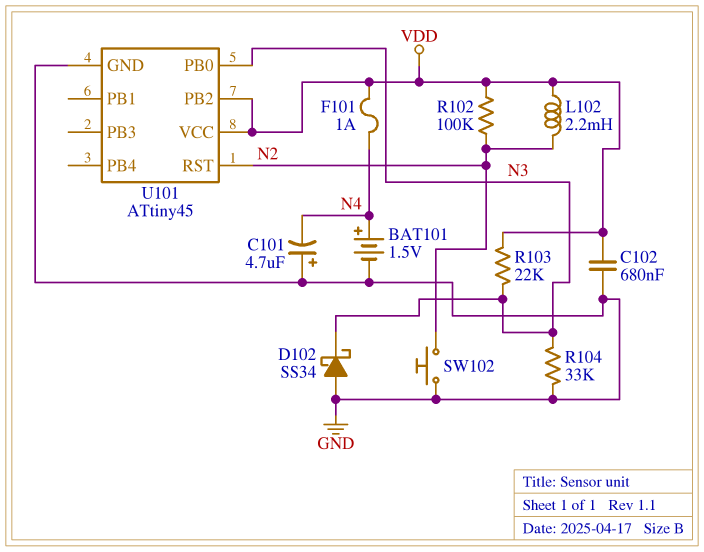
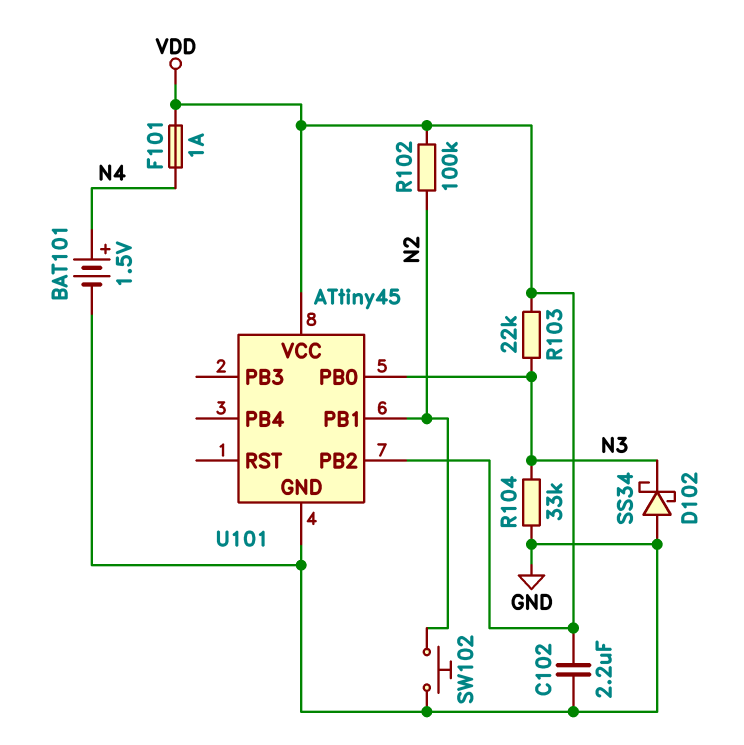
C101: 4.7uF (plus GND, minus N4) -> none
C102: 680nF (GND, VDD) -> 2.2uF (GND, VDD)
L102: 2.2mH (N2, VDD) -> none
U101 pin PB1: none -> N2
U101 pin RST: N2 -> none

